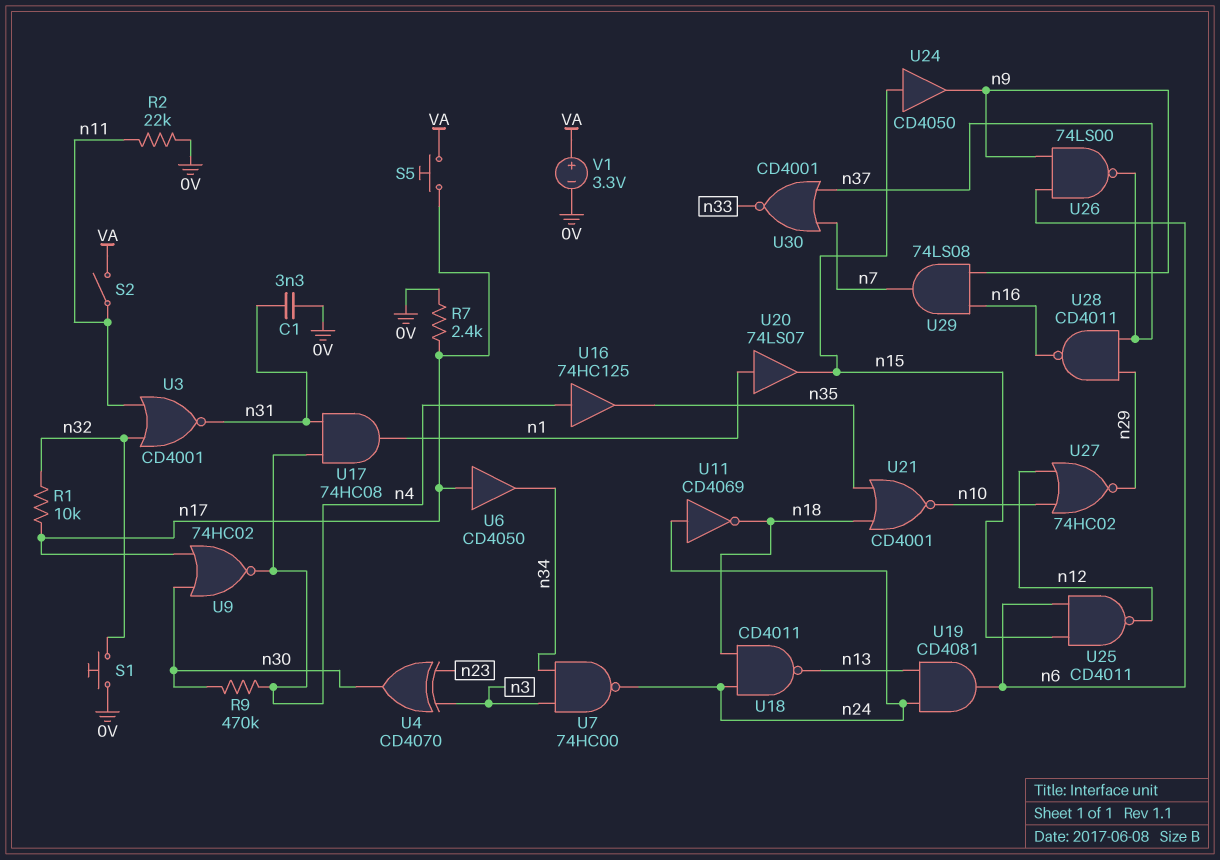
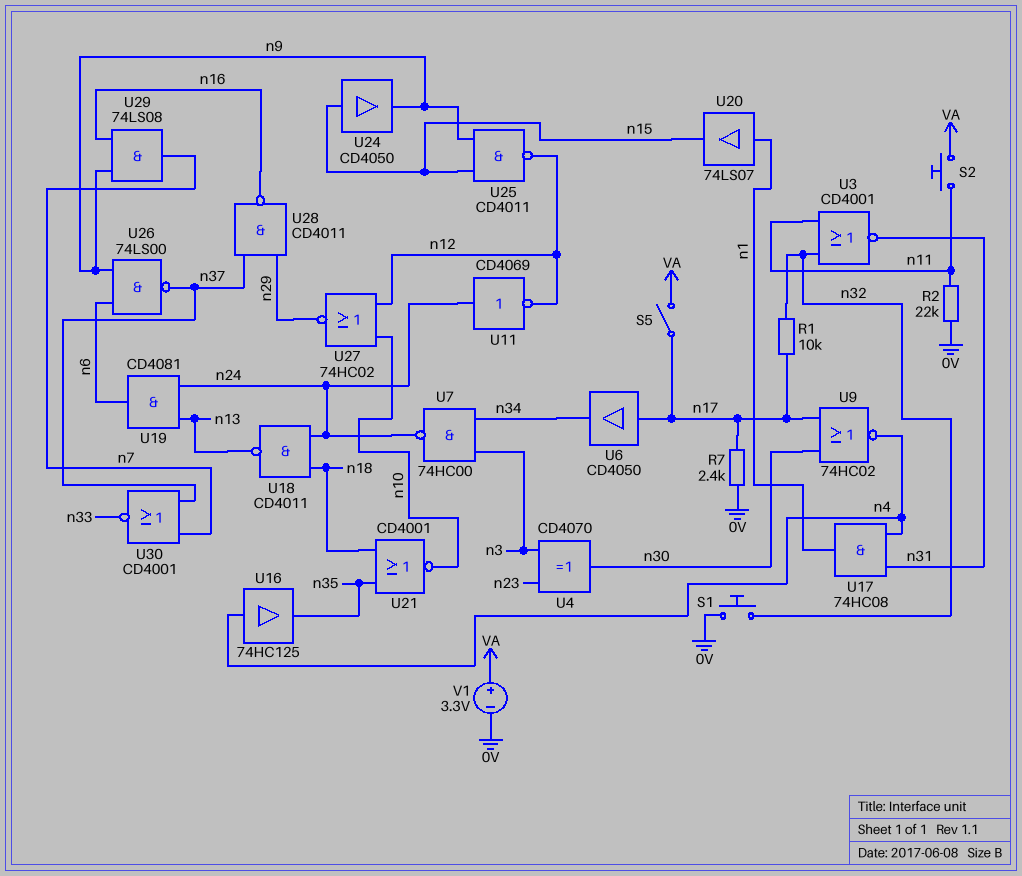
C1: 3.3nF (0V, n31) -> none
R9: 470k (n4, n30) -> none
S2: switch (VA, n11) -> button (VA, n11)
S5: button (VA, n17) -> switch (VA, n17)
U11: NOT CD4069 (in n24, out n18) -> NOT CD4069 (in n24, out n12)
U25: NAND CD4011 (in n6, in n15, out n12) -> NAND CD4011 (in n9, in n15, out n12)

